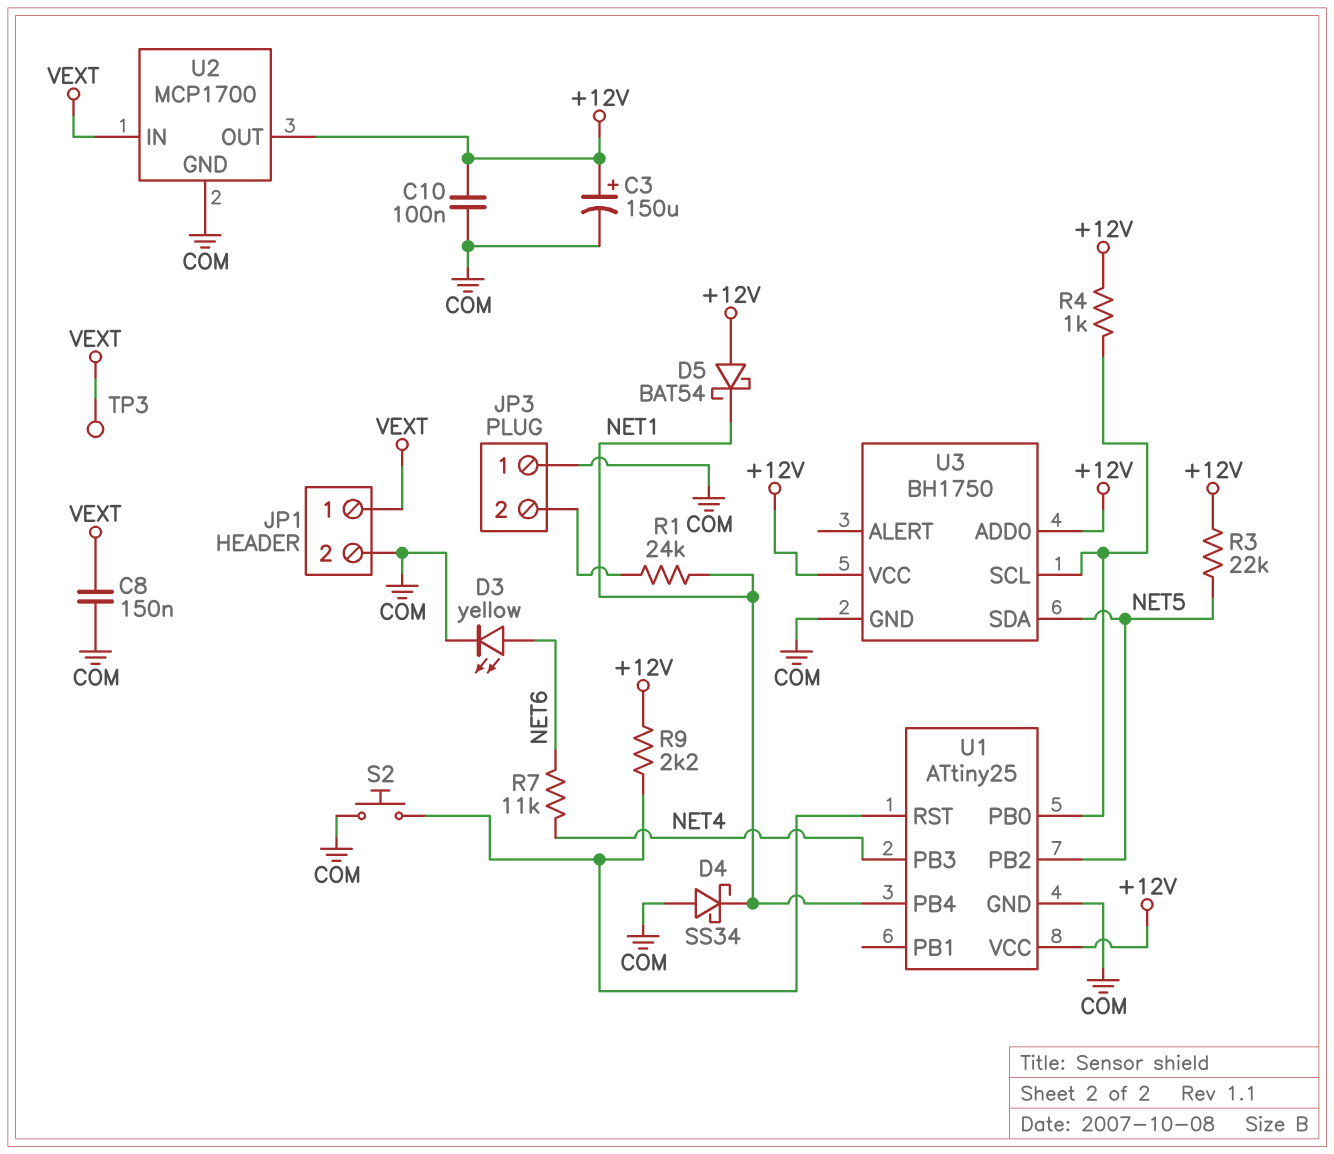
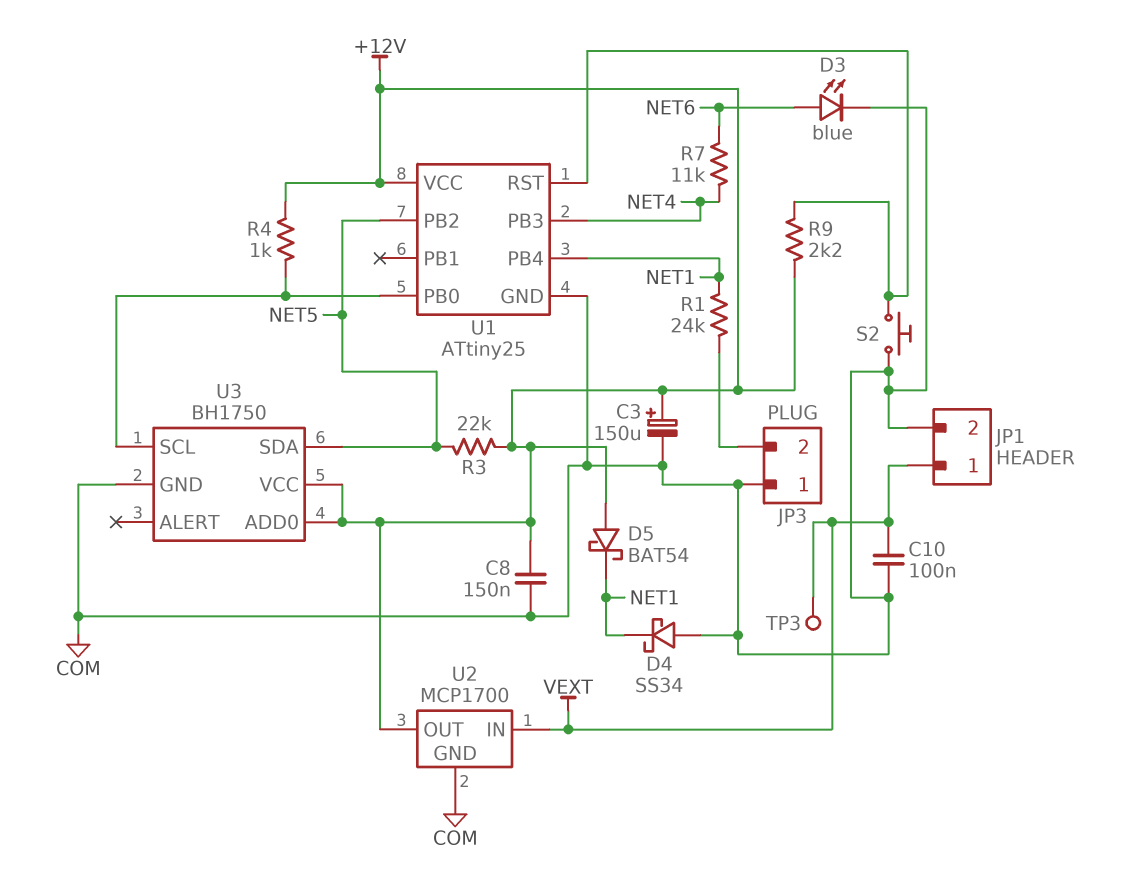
C8: 150nF (COM, VEXT) -> 150nF (+12V, COM)
C10: 100nF (+12V, COM) -> 100nF (COM, VEXT)
D3: LED yellow (A NET6, K COM) -> LED blue (A NET6, K COM)

